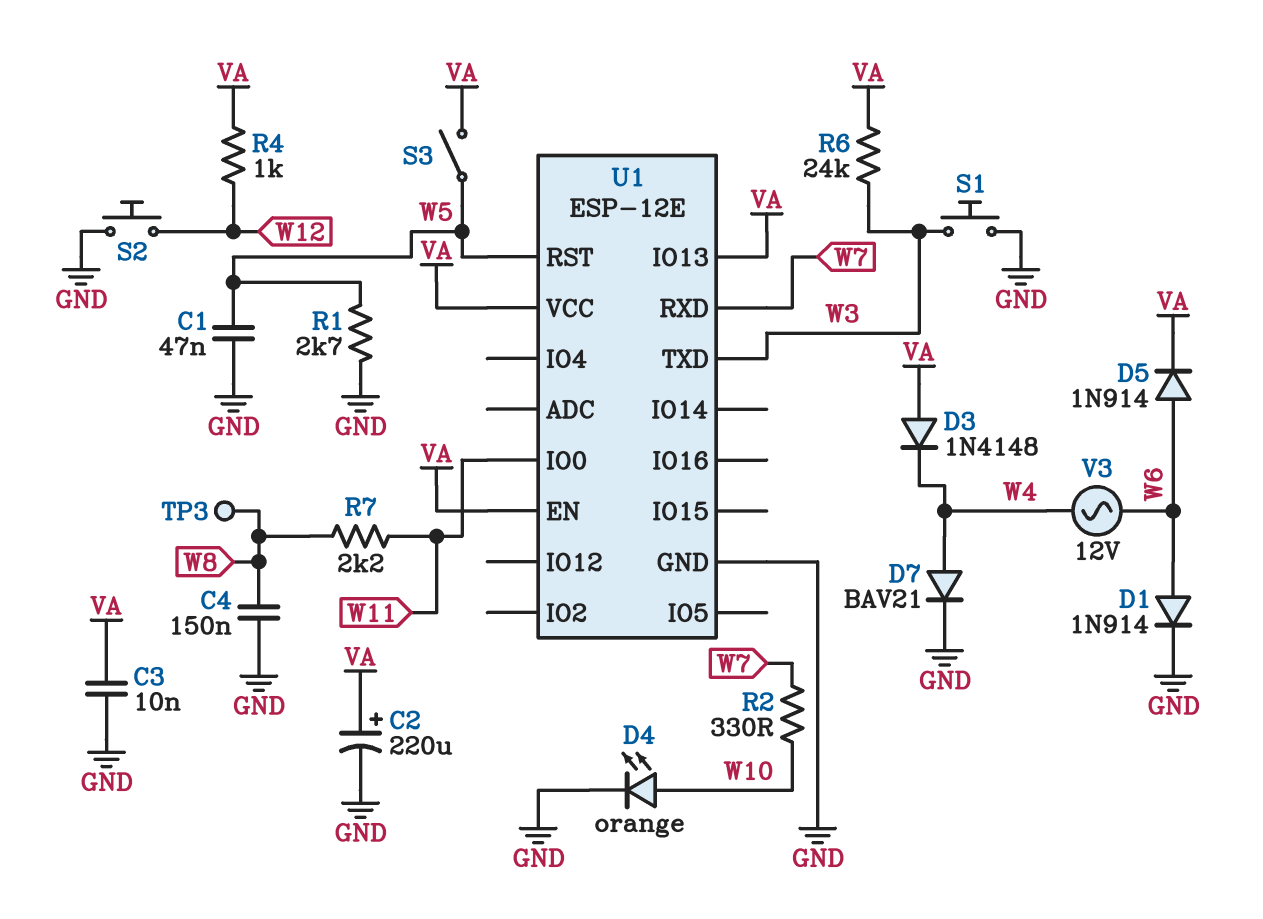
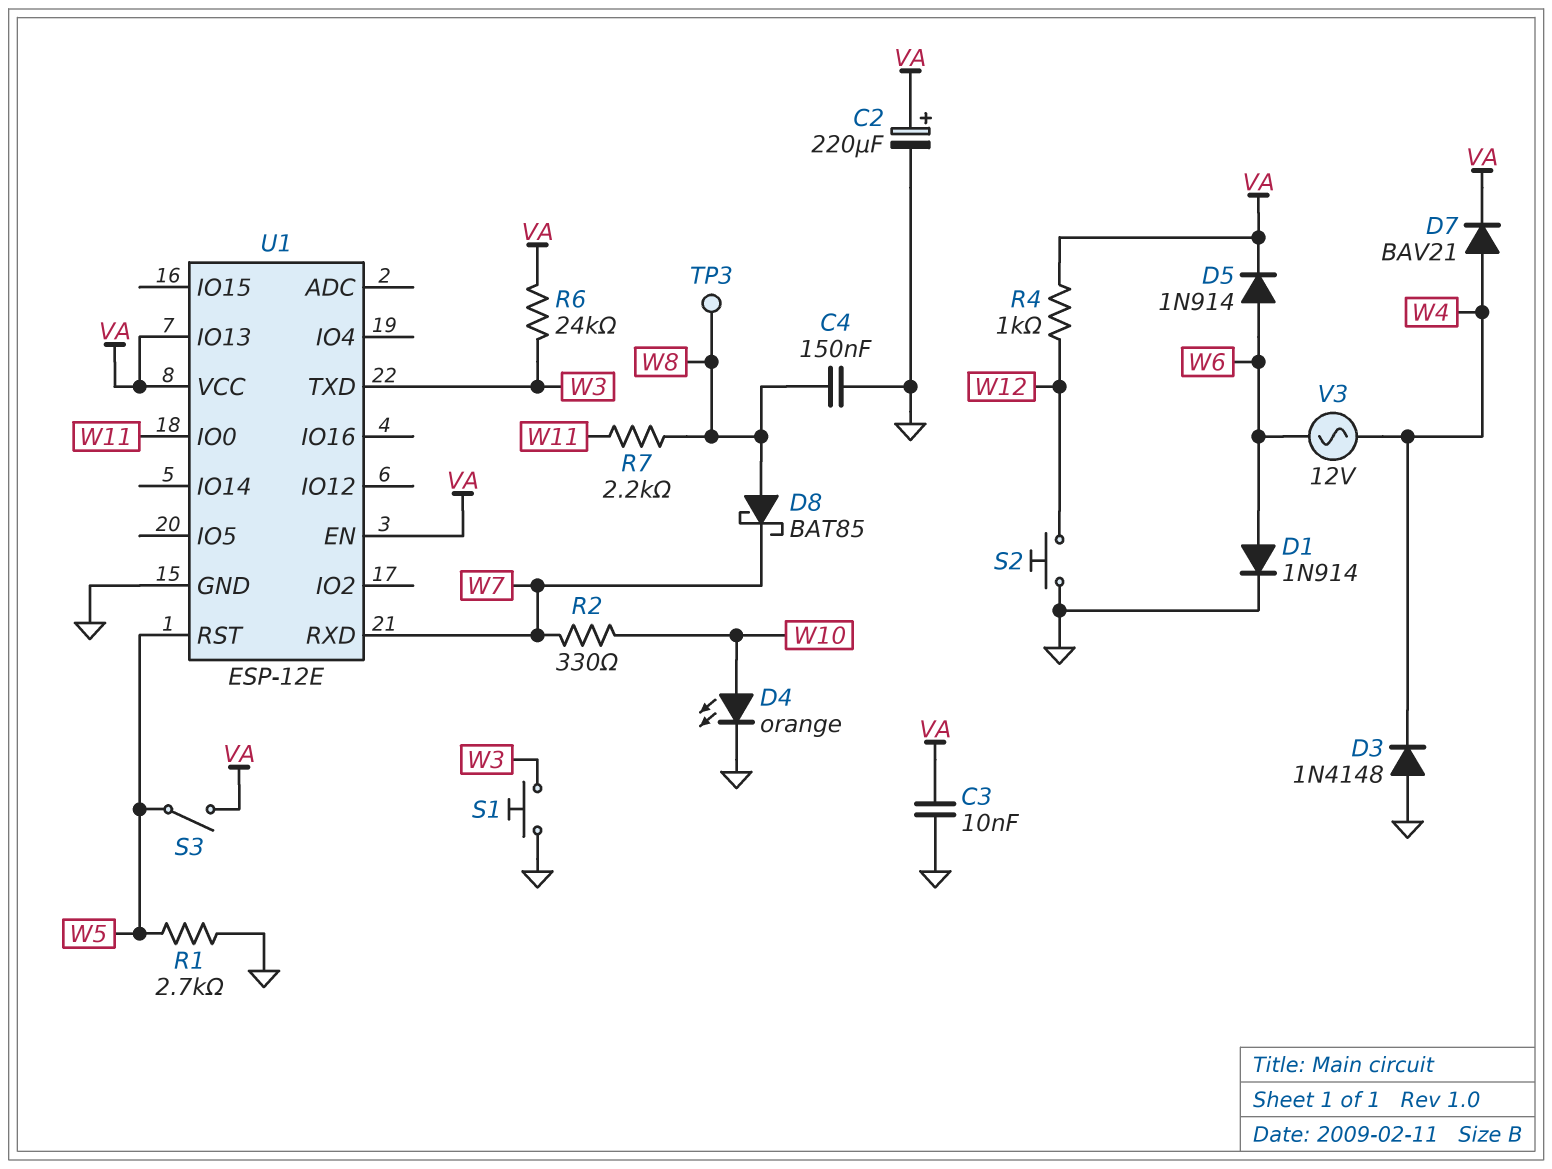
C1: 47nF (GND, W5) -> none
D3: diode 1N4148 (A VA, K W4) -> diode 1N4148 (A GND, K W4)
D7: diode BAV21 (A W4, K GND) -> diode BAV21 (A W4, K VA)
D8: none -> schottky BAT85 (A W8, K W7)

